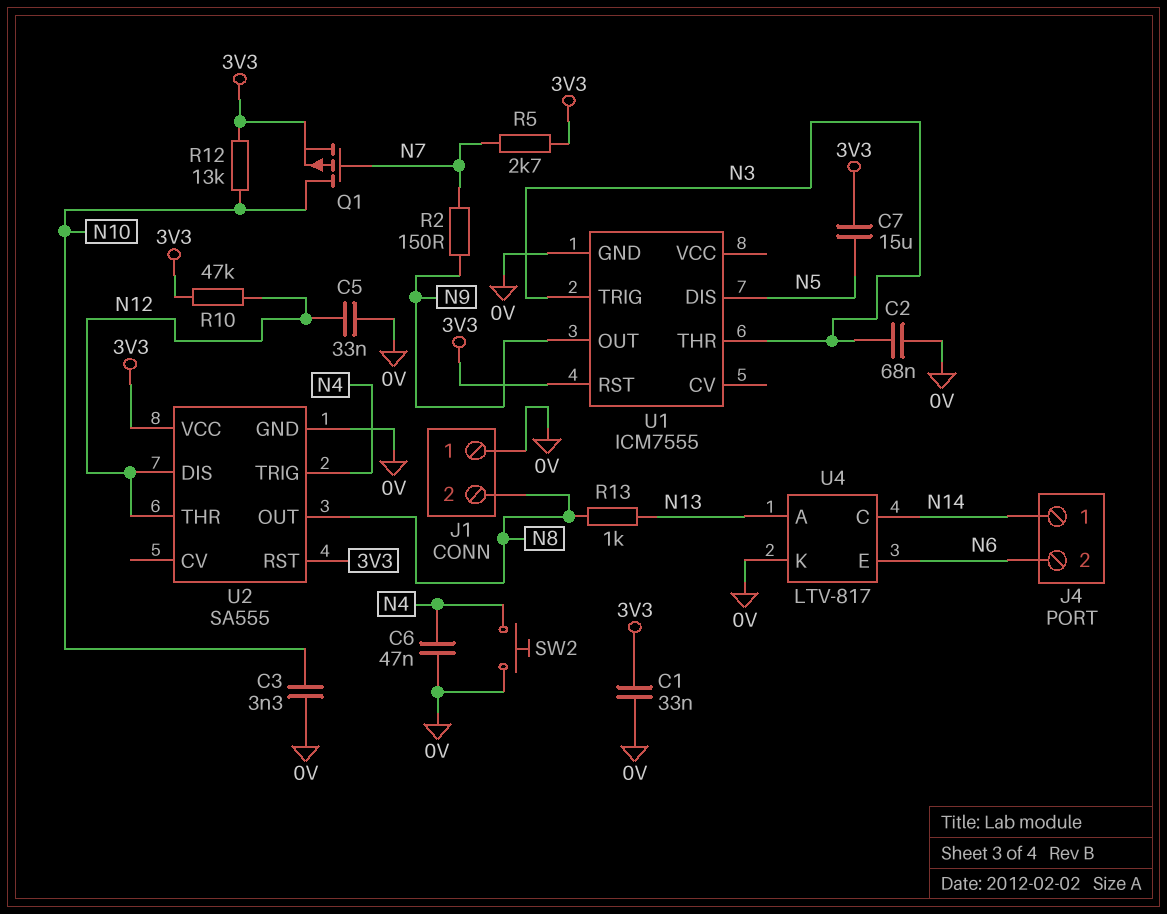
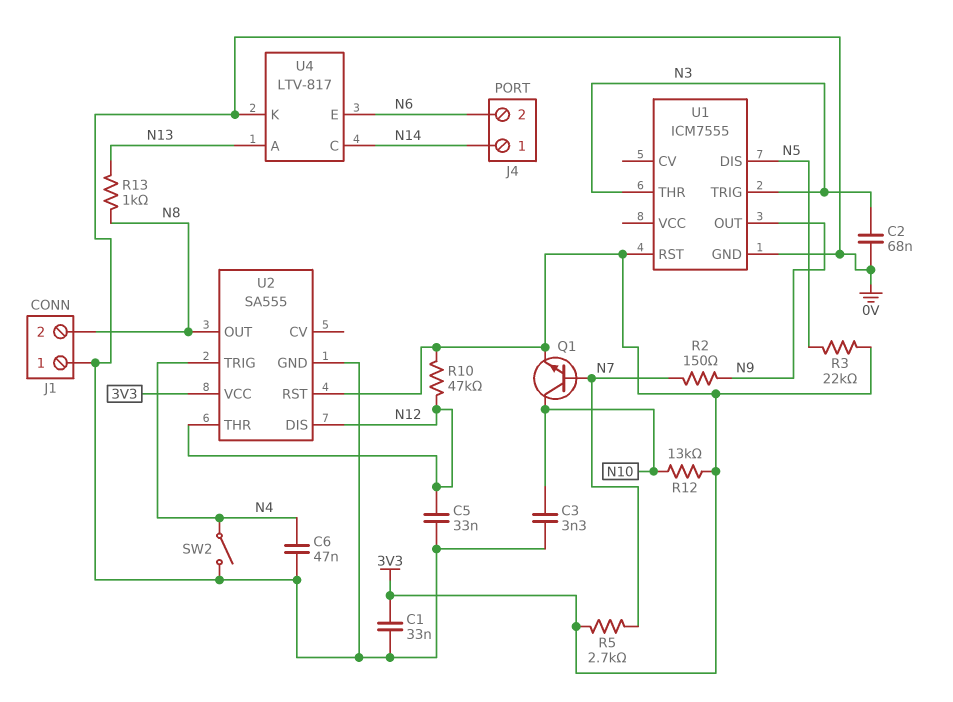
C7: 15uF (3V3, N5) -> none
Q1: PMOS (G N7, D N10, S 3V3) -> NPN (B N7, C N10, E 3V3)
R3: none -> 22k (3V3, N5)
SW2: button (0V, N4) -> switch (0V, N4)

